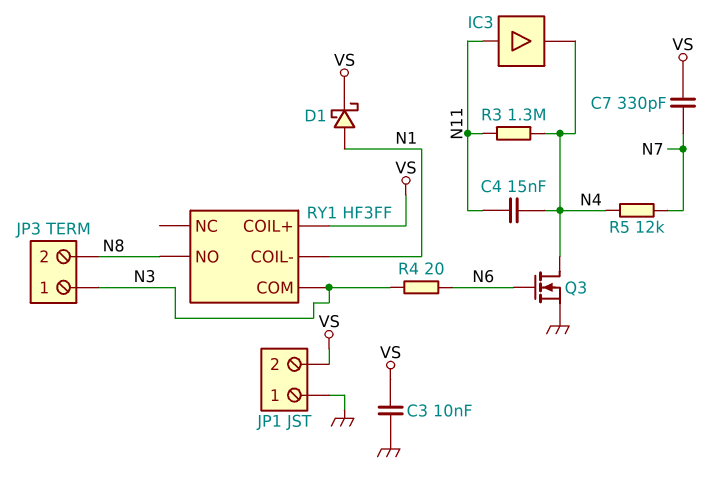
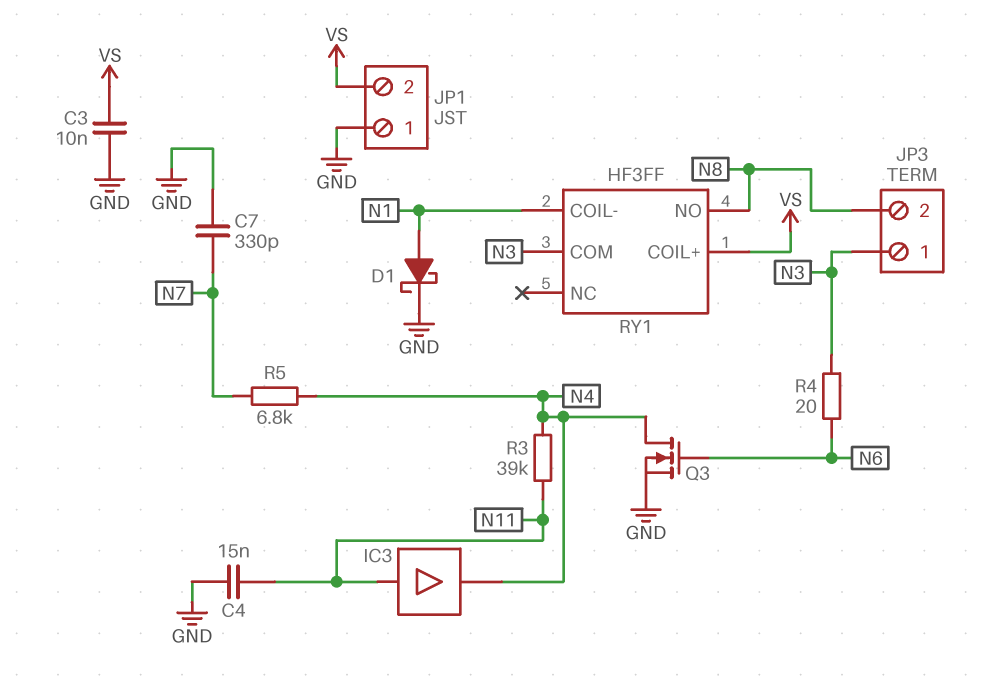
C4: 15nF (N4, N11) -> 15nF (GND, N11)
C7: 330pF (N7, VS) -> 330pF (GND, N7)
D1: schottky (A N1, K VS) -> schottky (A N1, K GND)
R3: 1.3M (N4, N11) -> 39k (N4, N11)
R5: 12k (N4, N7) -> 6.8k (N4, N7)

